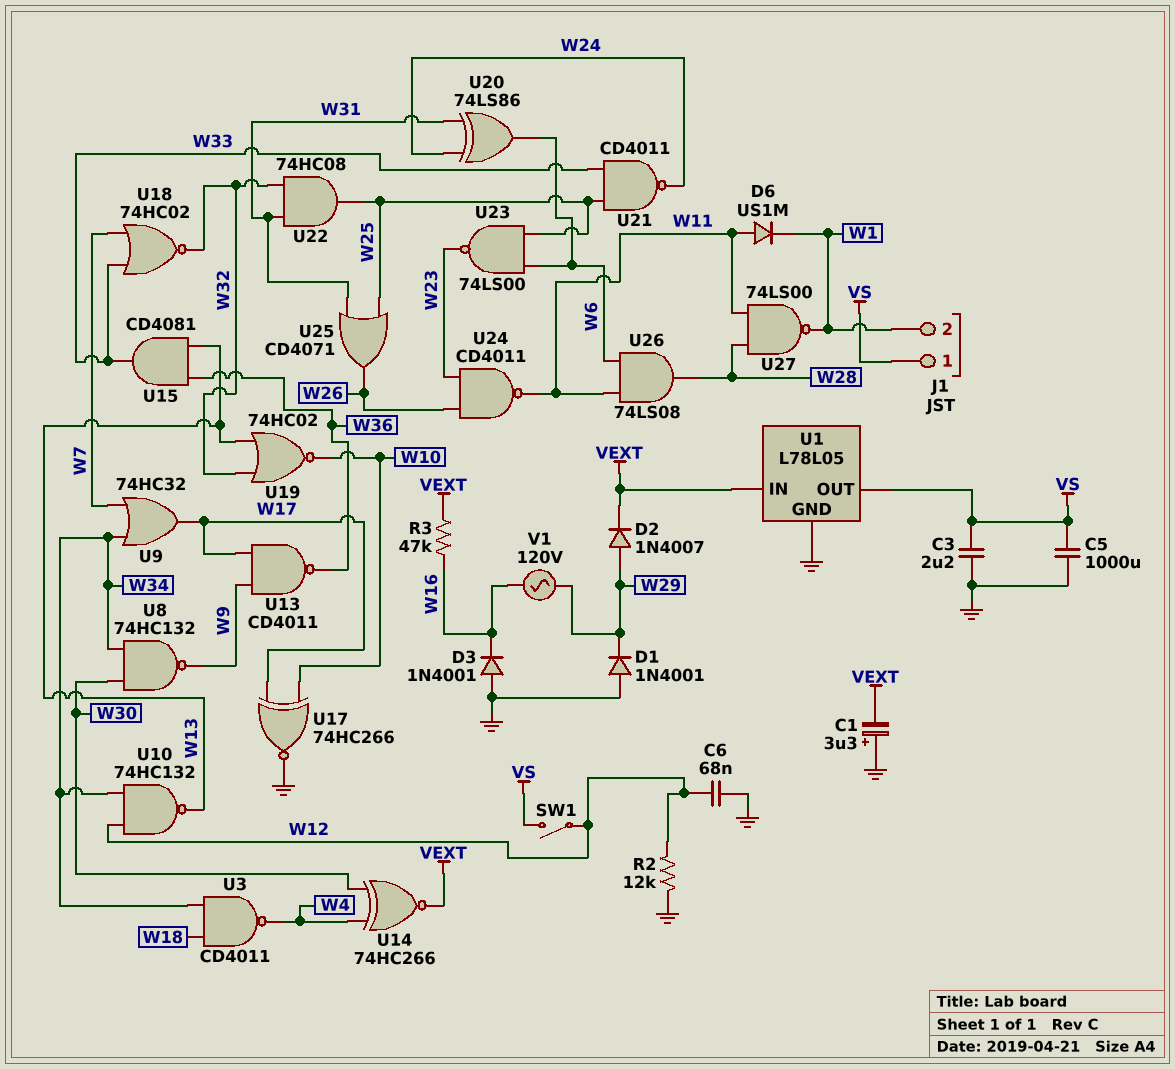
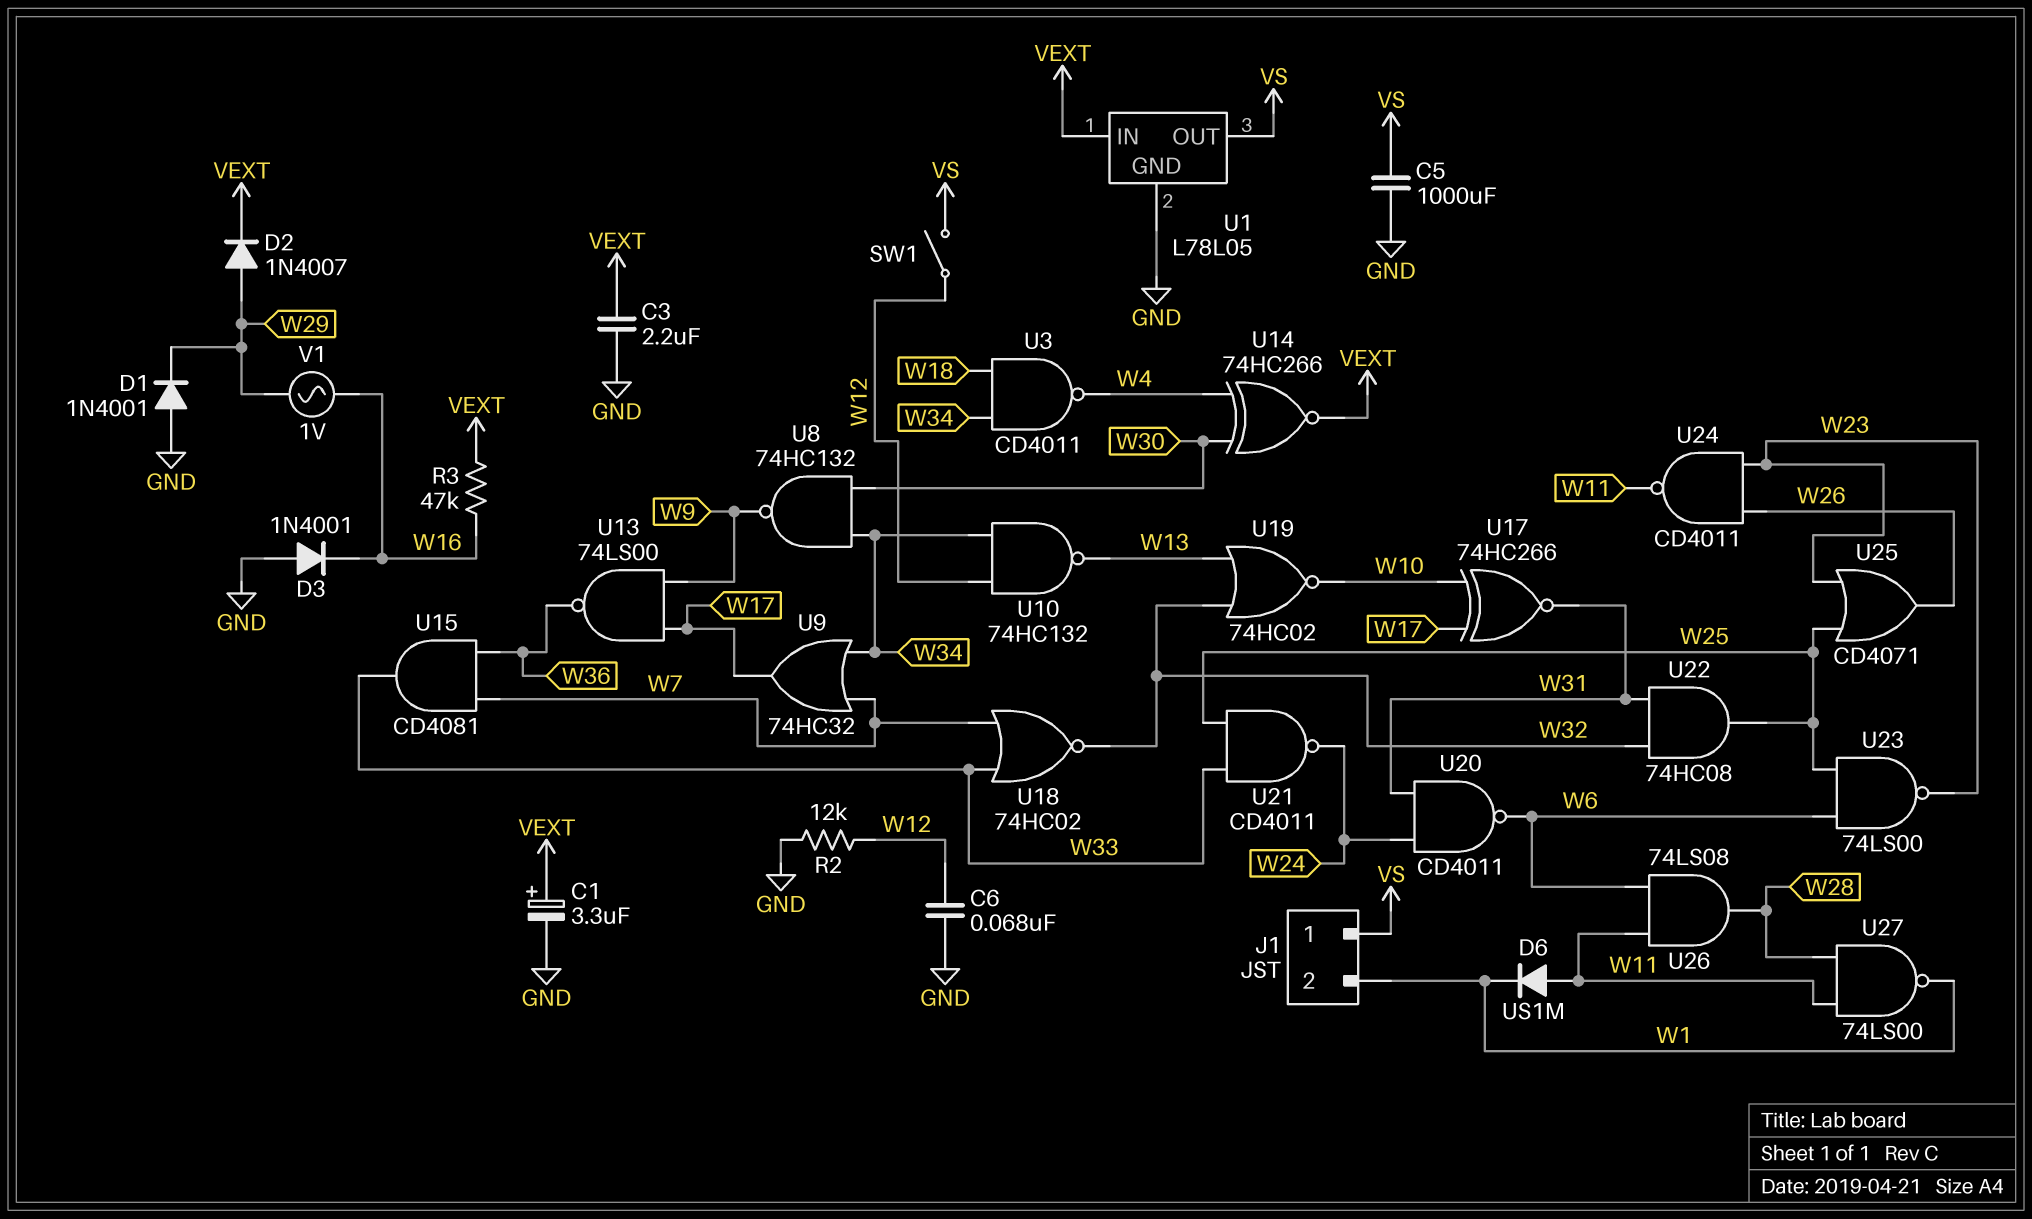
C1: 3.3uF (plus GND, minus VEXT) -> 3.3uF (plus VEXT, minus GND)
C3: 2.2uF (GND, VS) -> 2.2uF (GND, VEXT)
U13: NAND CD4011 (in W9, in W17, out W36) -> NAND 74LS00 (in W9, in W17, out W36)
U15: AND CD4081 (in W13, in W36, out W33) -> AND CD4081 (in W7, in W36, out W33)
U17: XNOR 74HC266 (in W10, in W17, out GND) -> XNOR 74HC266 (in W10, in W17, out W31)
U20: XOR 74LS86 (in W24, in W31, out W6) -> NAND CD4011 (in W24, in W31, out W6)
U25: OR CD4071 (in W25, in W31, out W26) -> OR CD4071 (in W23, in W25, out W26)
V1: AC 120V (W16, W29) -> AC 1V (W16, W29)

